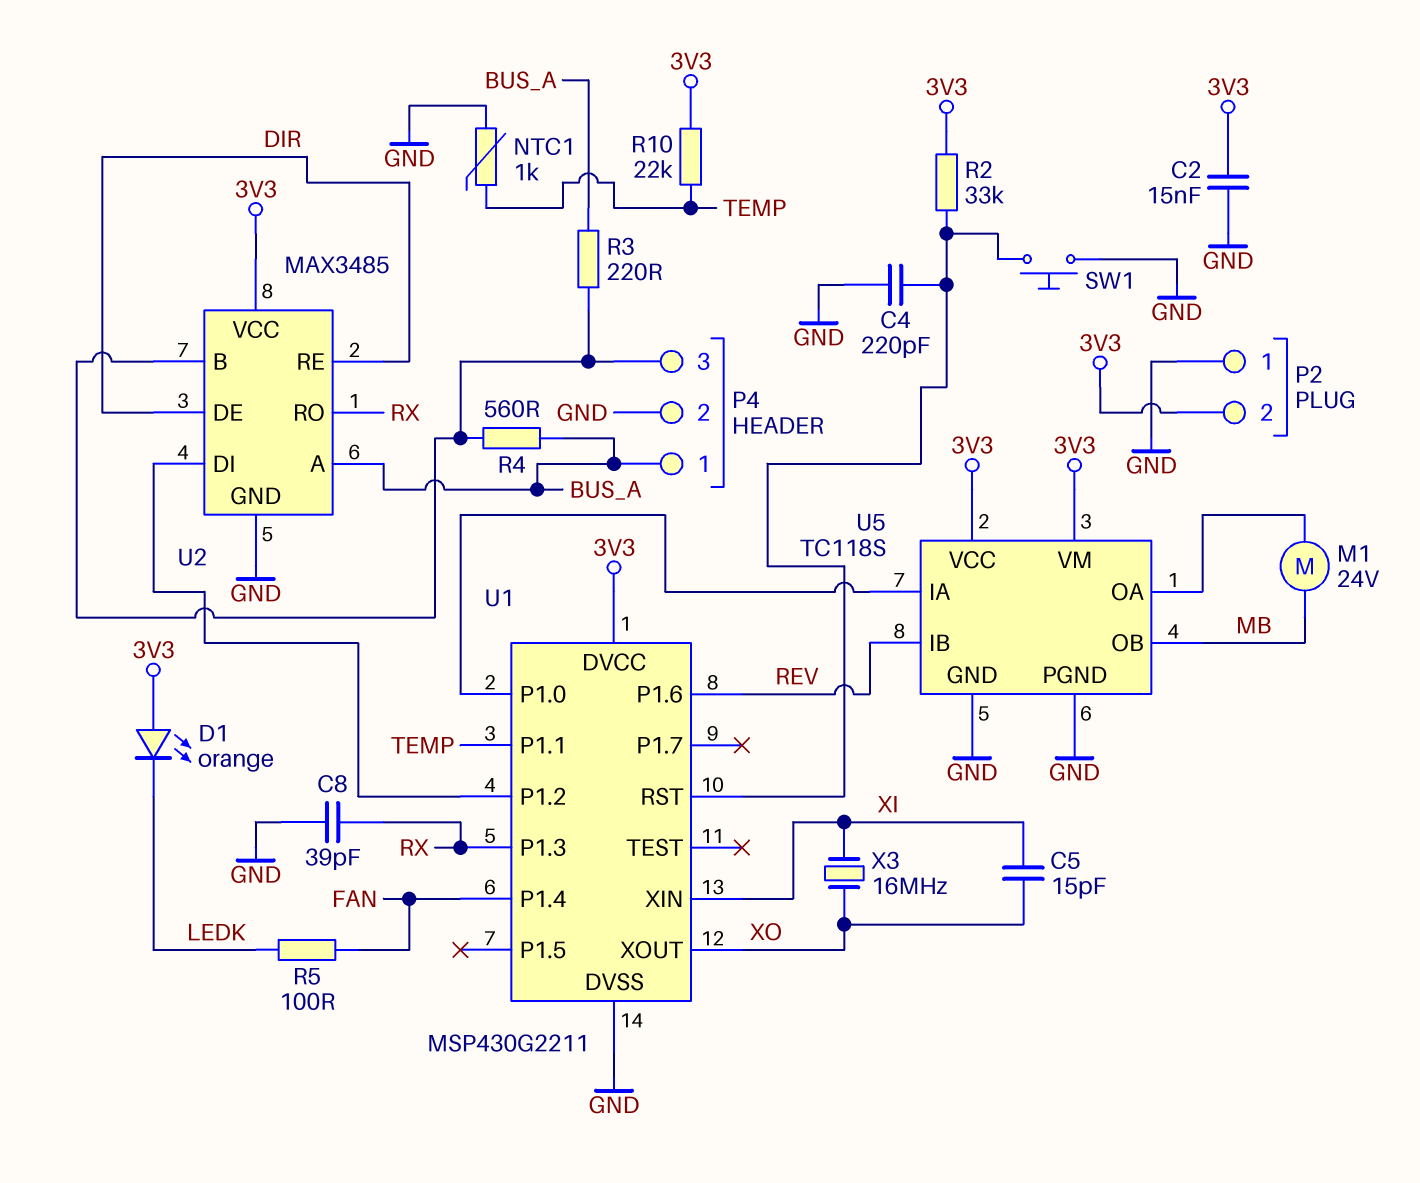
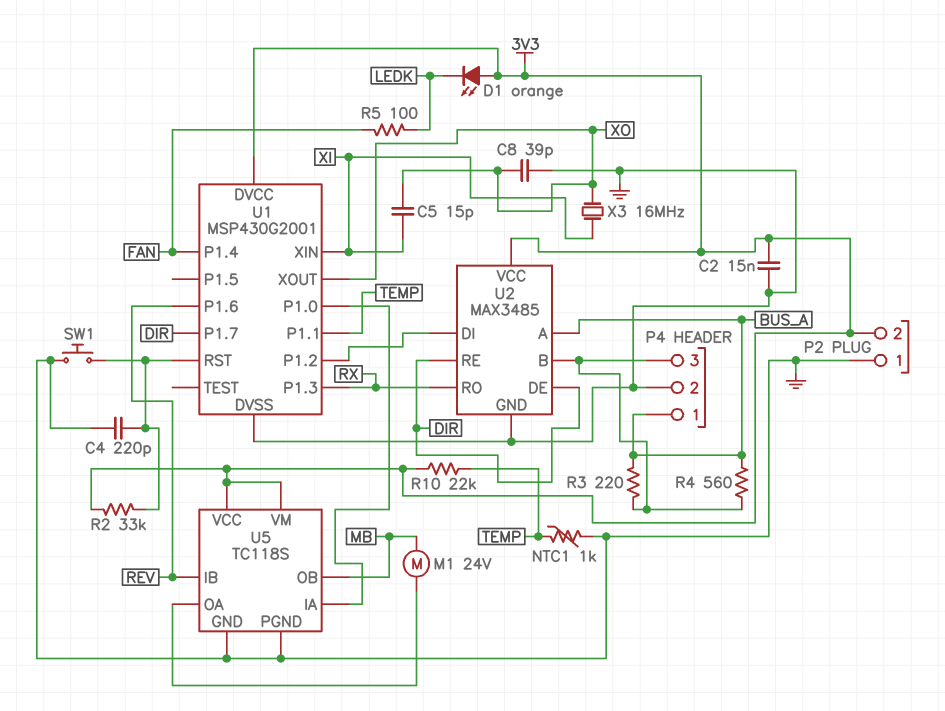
C8: 39pF (GND, RX) -> 39pF (GND, XO)
U1: MSP430G2211 -> MSP430G2001
U1 pin P1.7: none -> DIR

